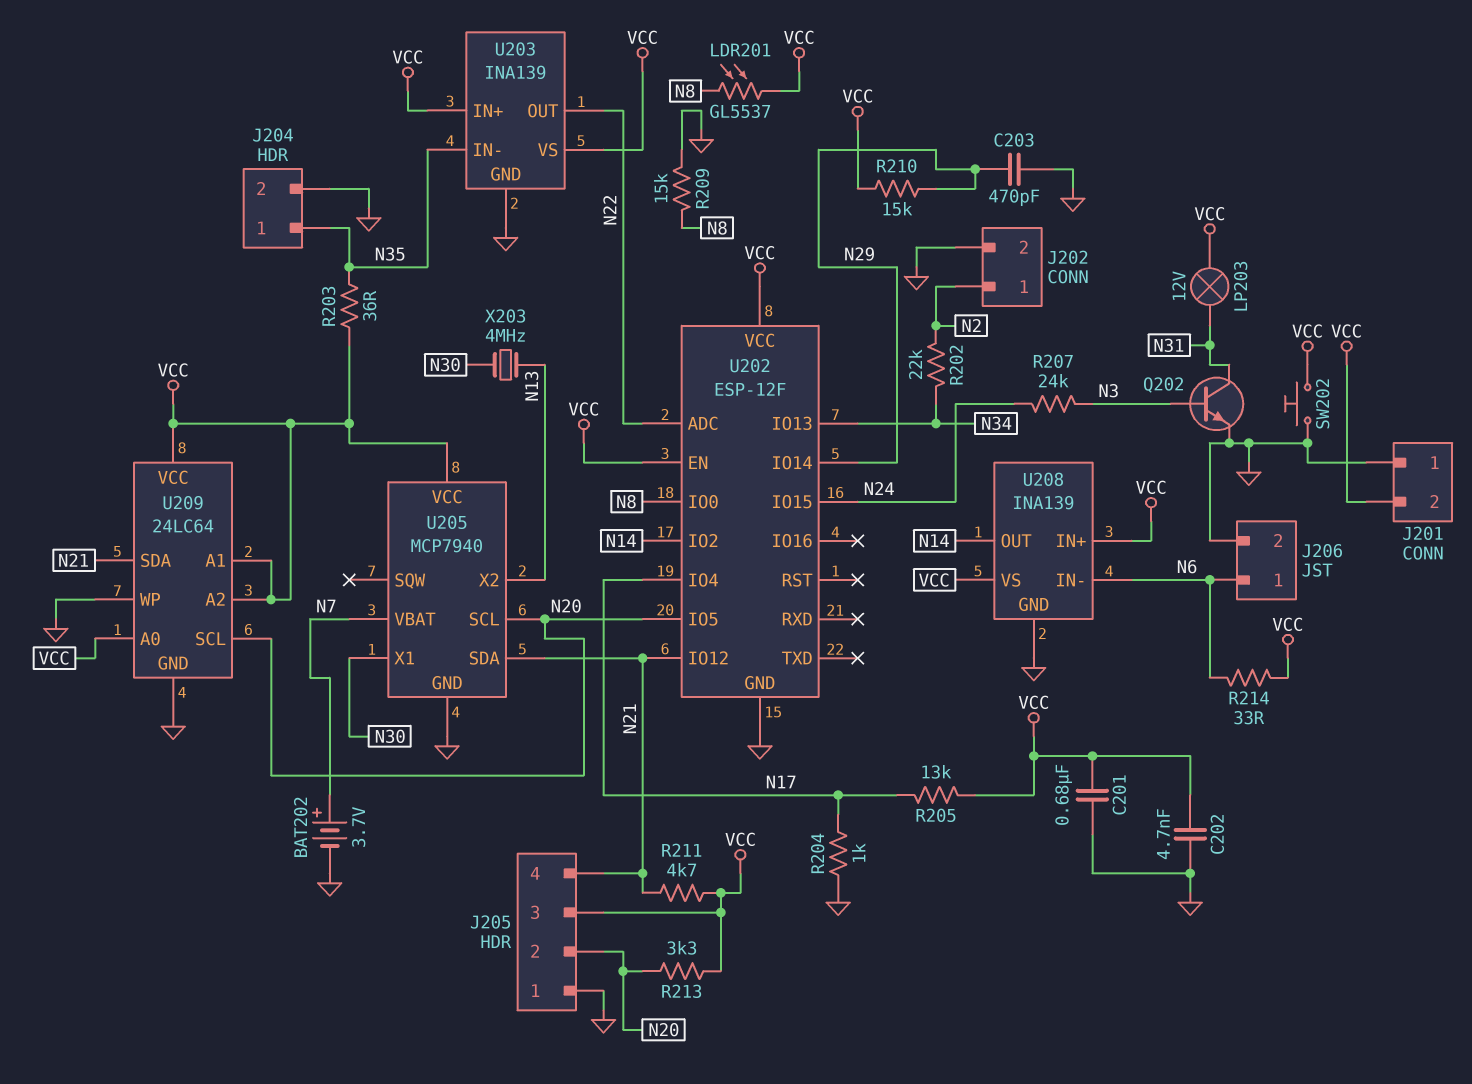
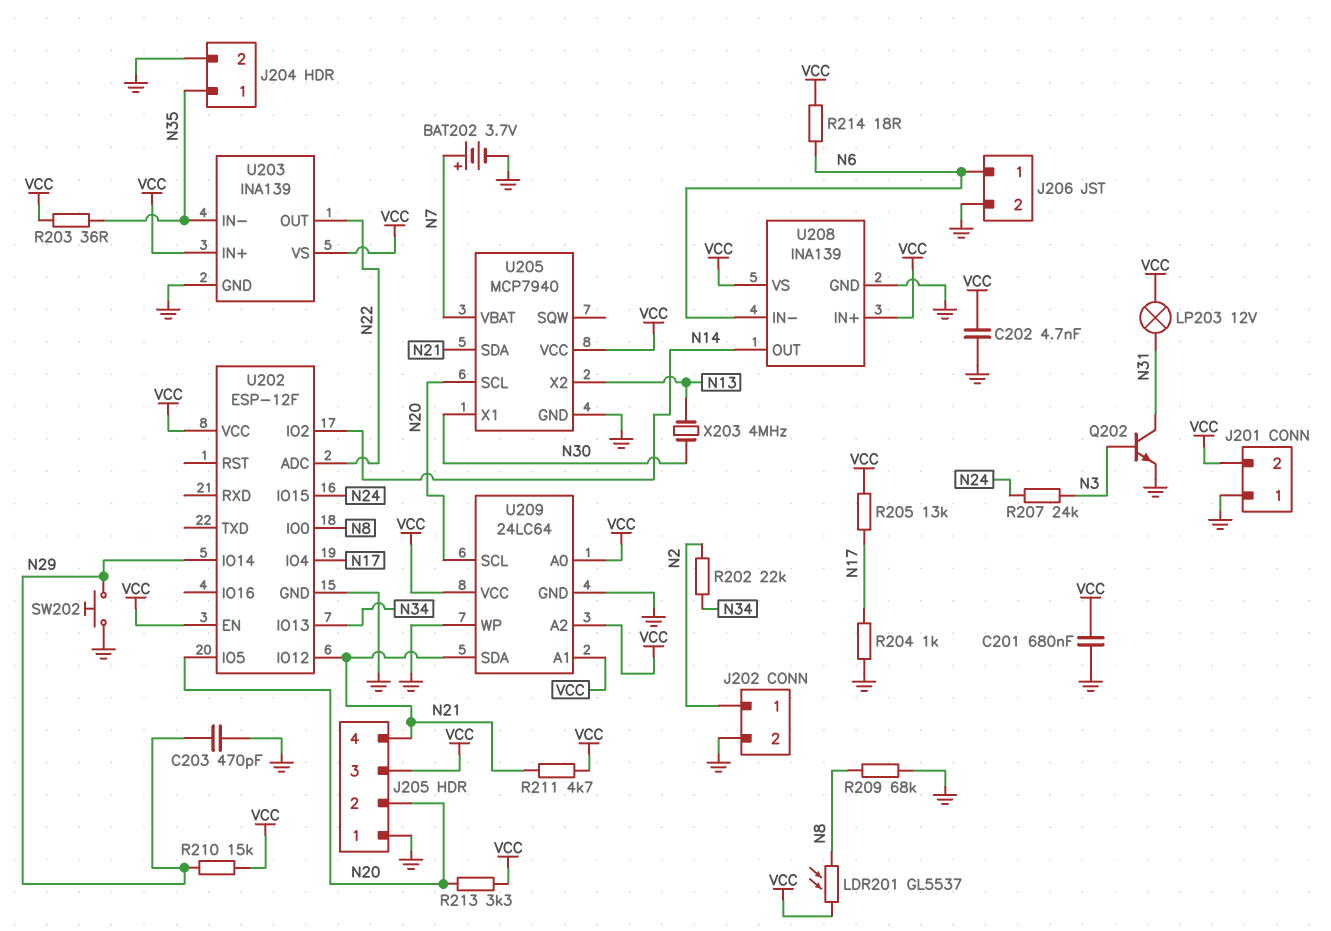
R209: 15k (GND, N8) -> 68k (GND, N8)
R214: 33 (N6, VCC) -> 18 (N6, VCC)
SW202: button (GND, VCC) -> button (GND, N29)

